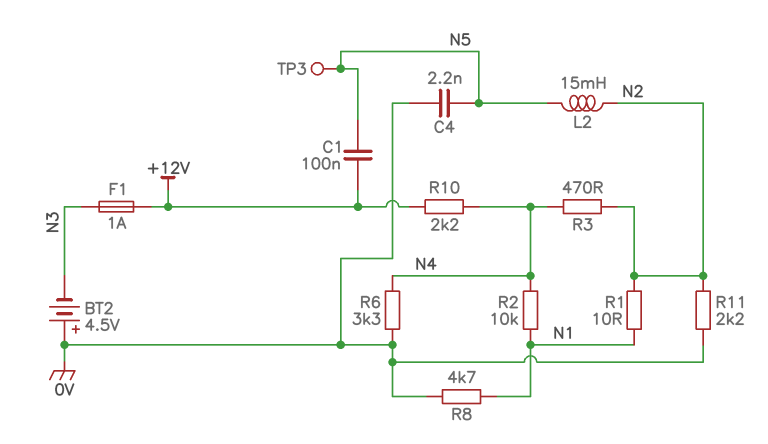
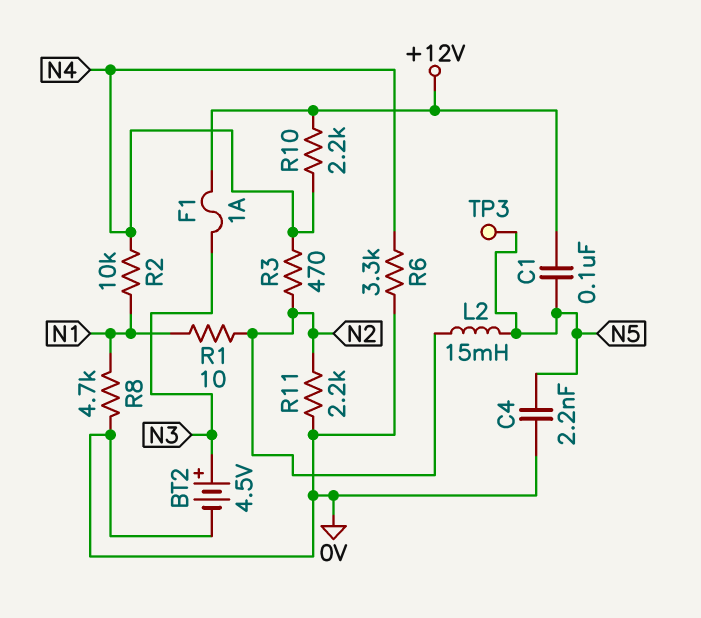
BT2: 4.5V (plus 0V, minus N3) -> 4.5V (plus N3, minus 0V)

